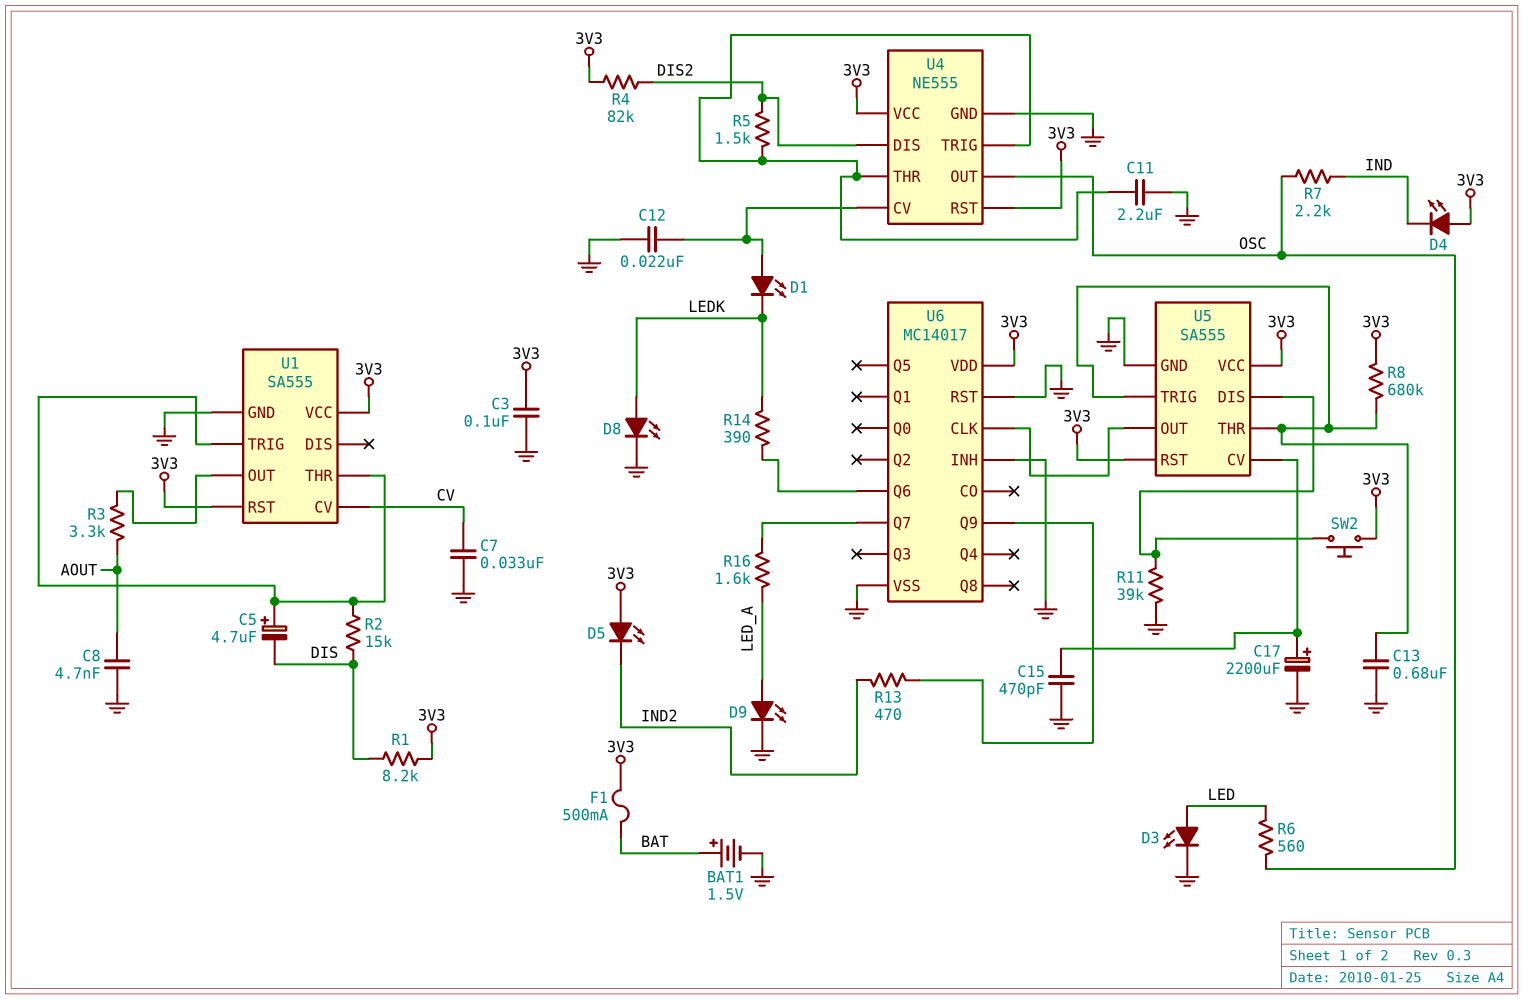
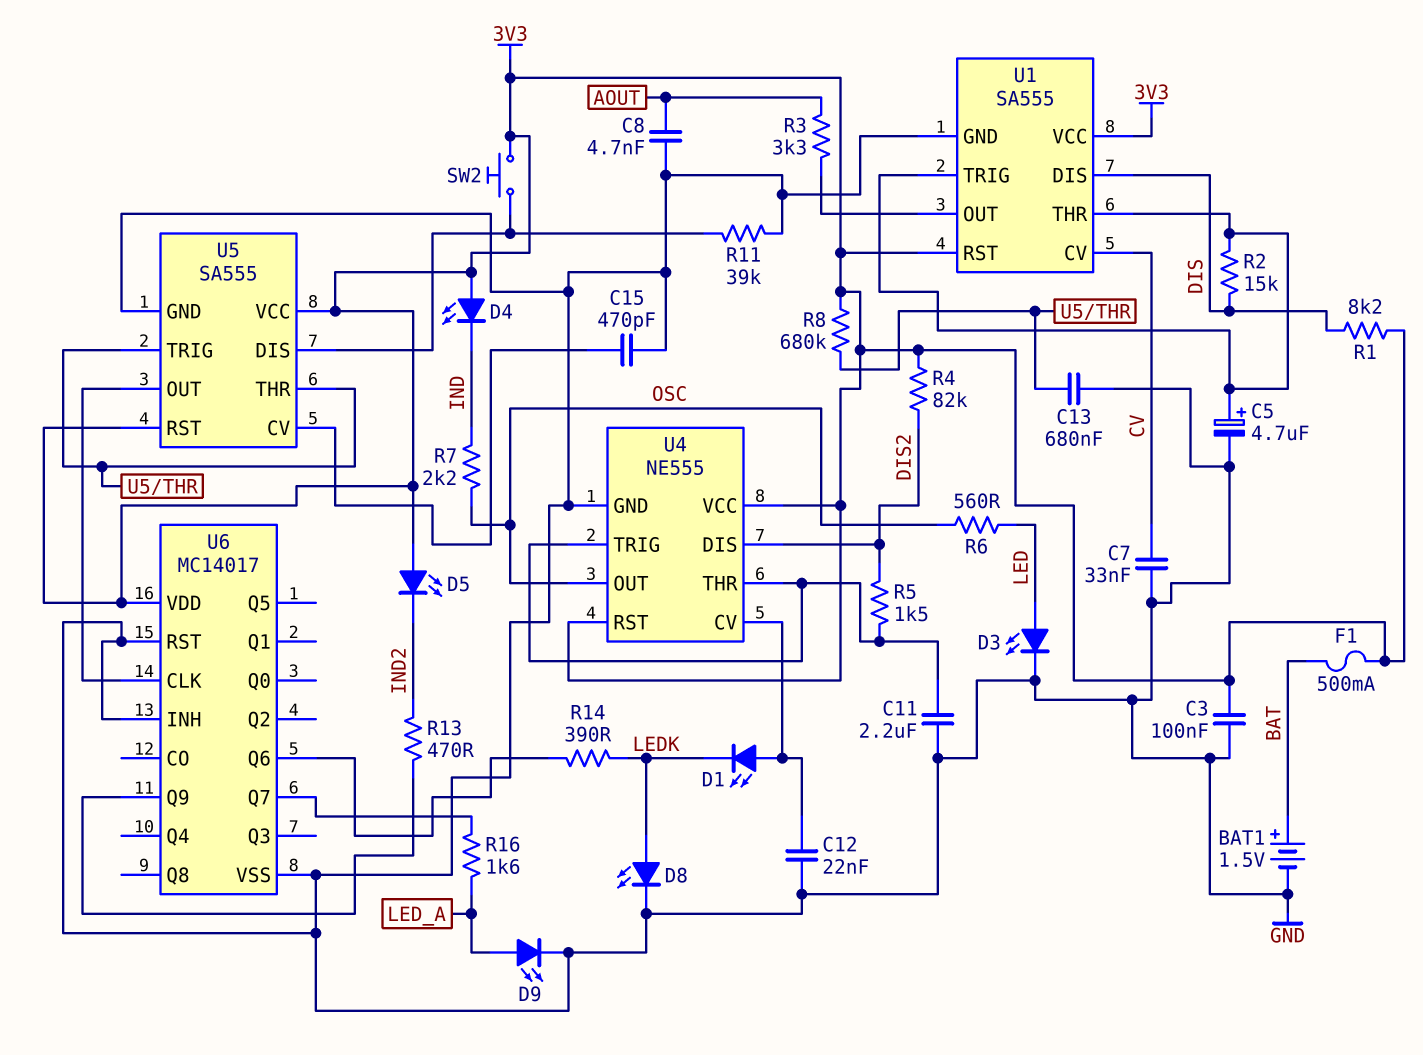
C5: 4.7uF (plus U1/THR, minus DIS) -> 4.7uF (plus U1/THR, minus GND)
C17: 2200uF (plus U5/CV, minus GND) -> none
U1 pin DIS: none -> DIS

